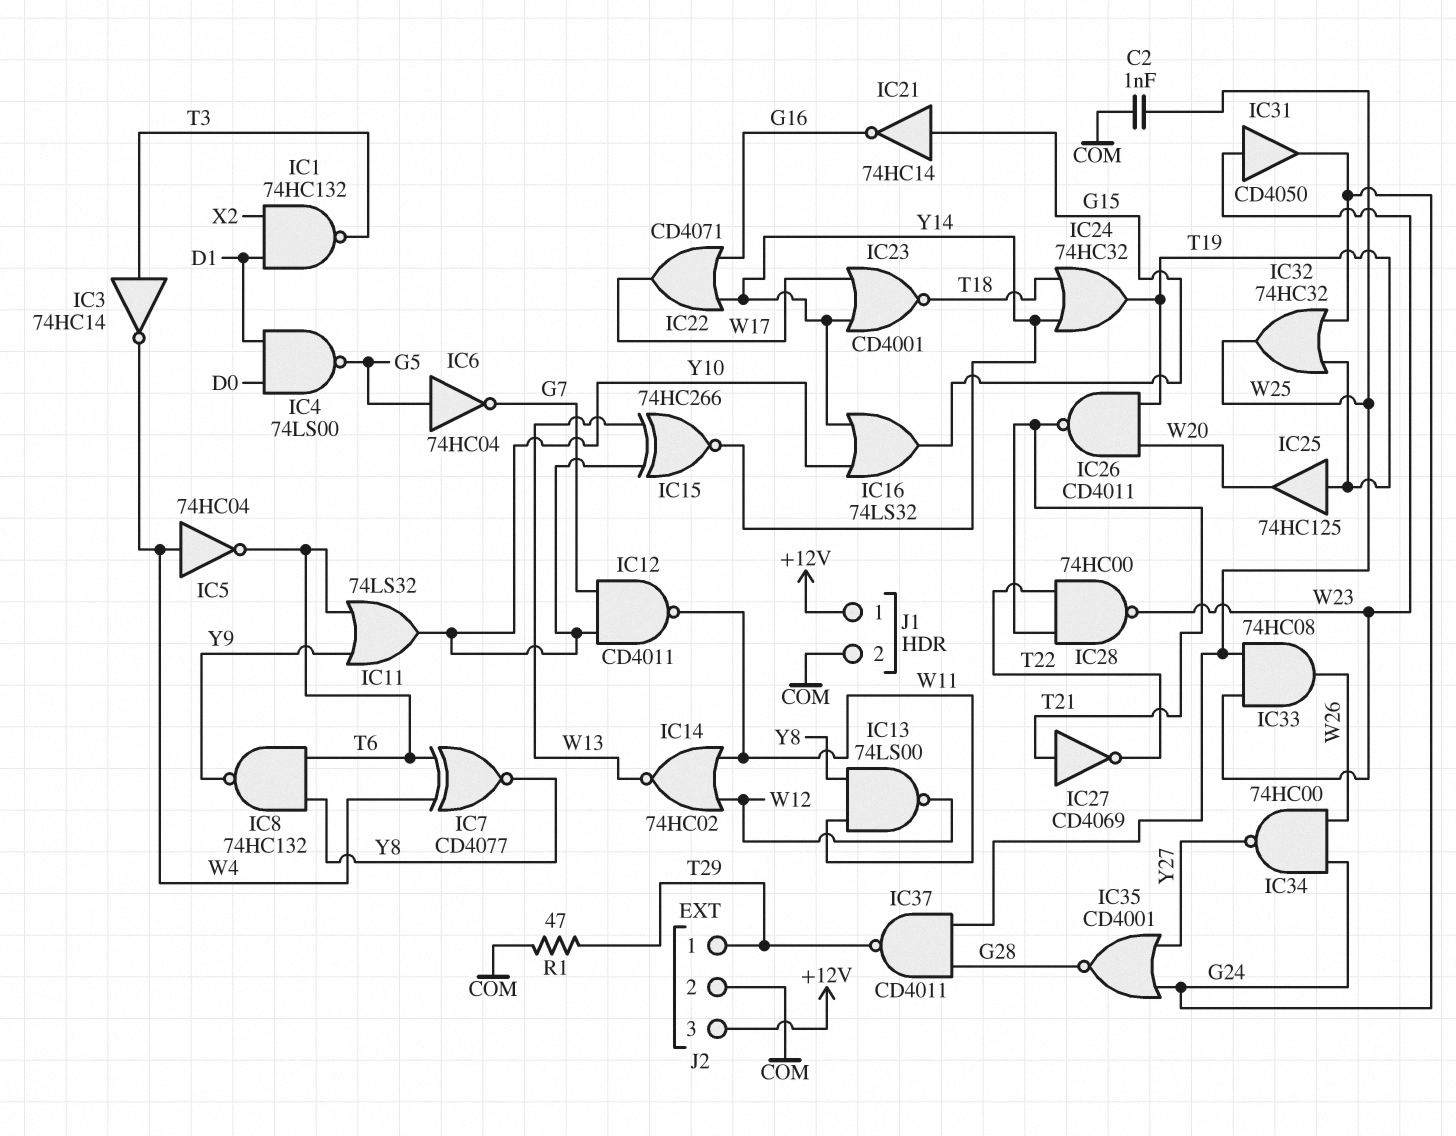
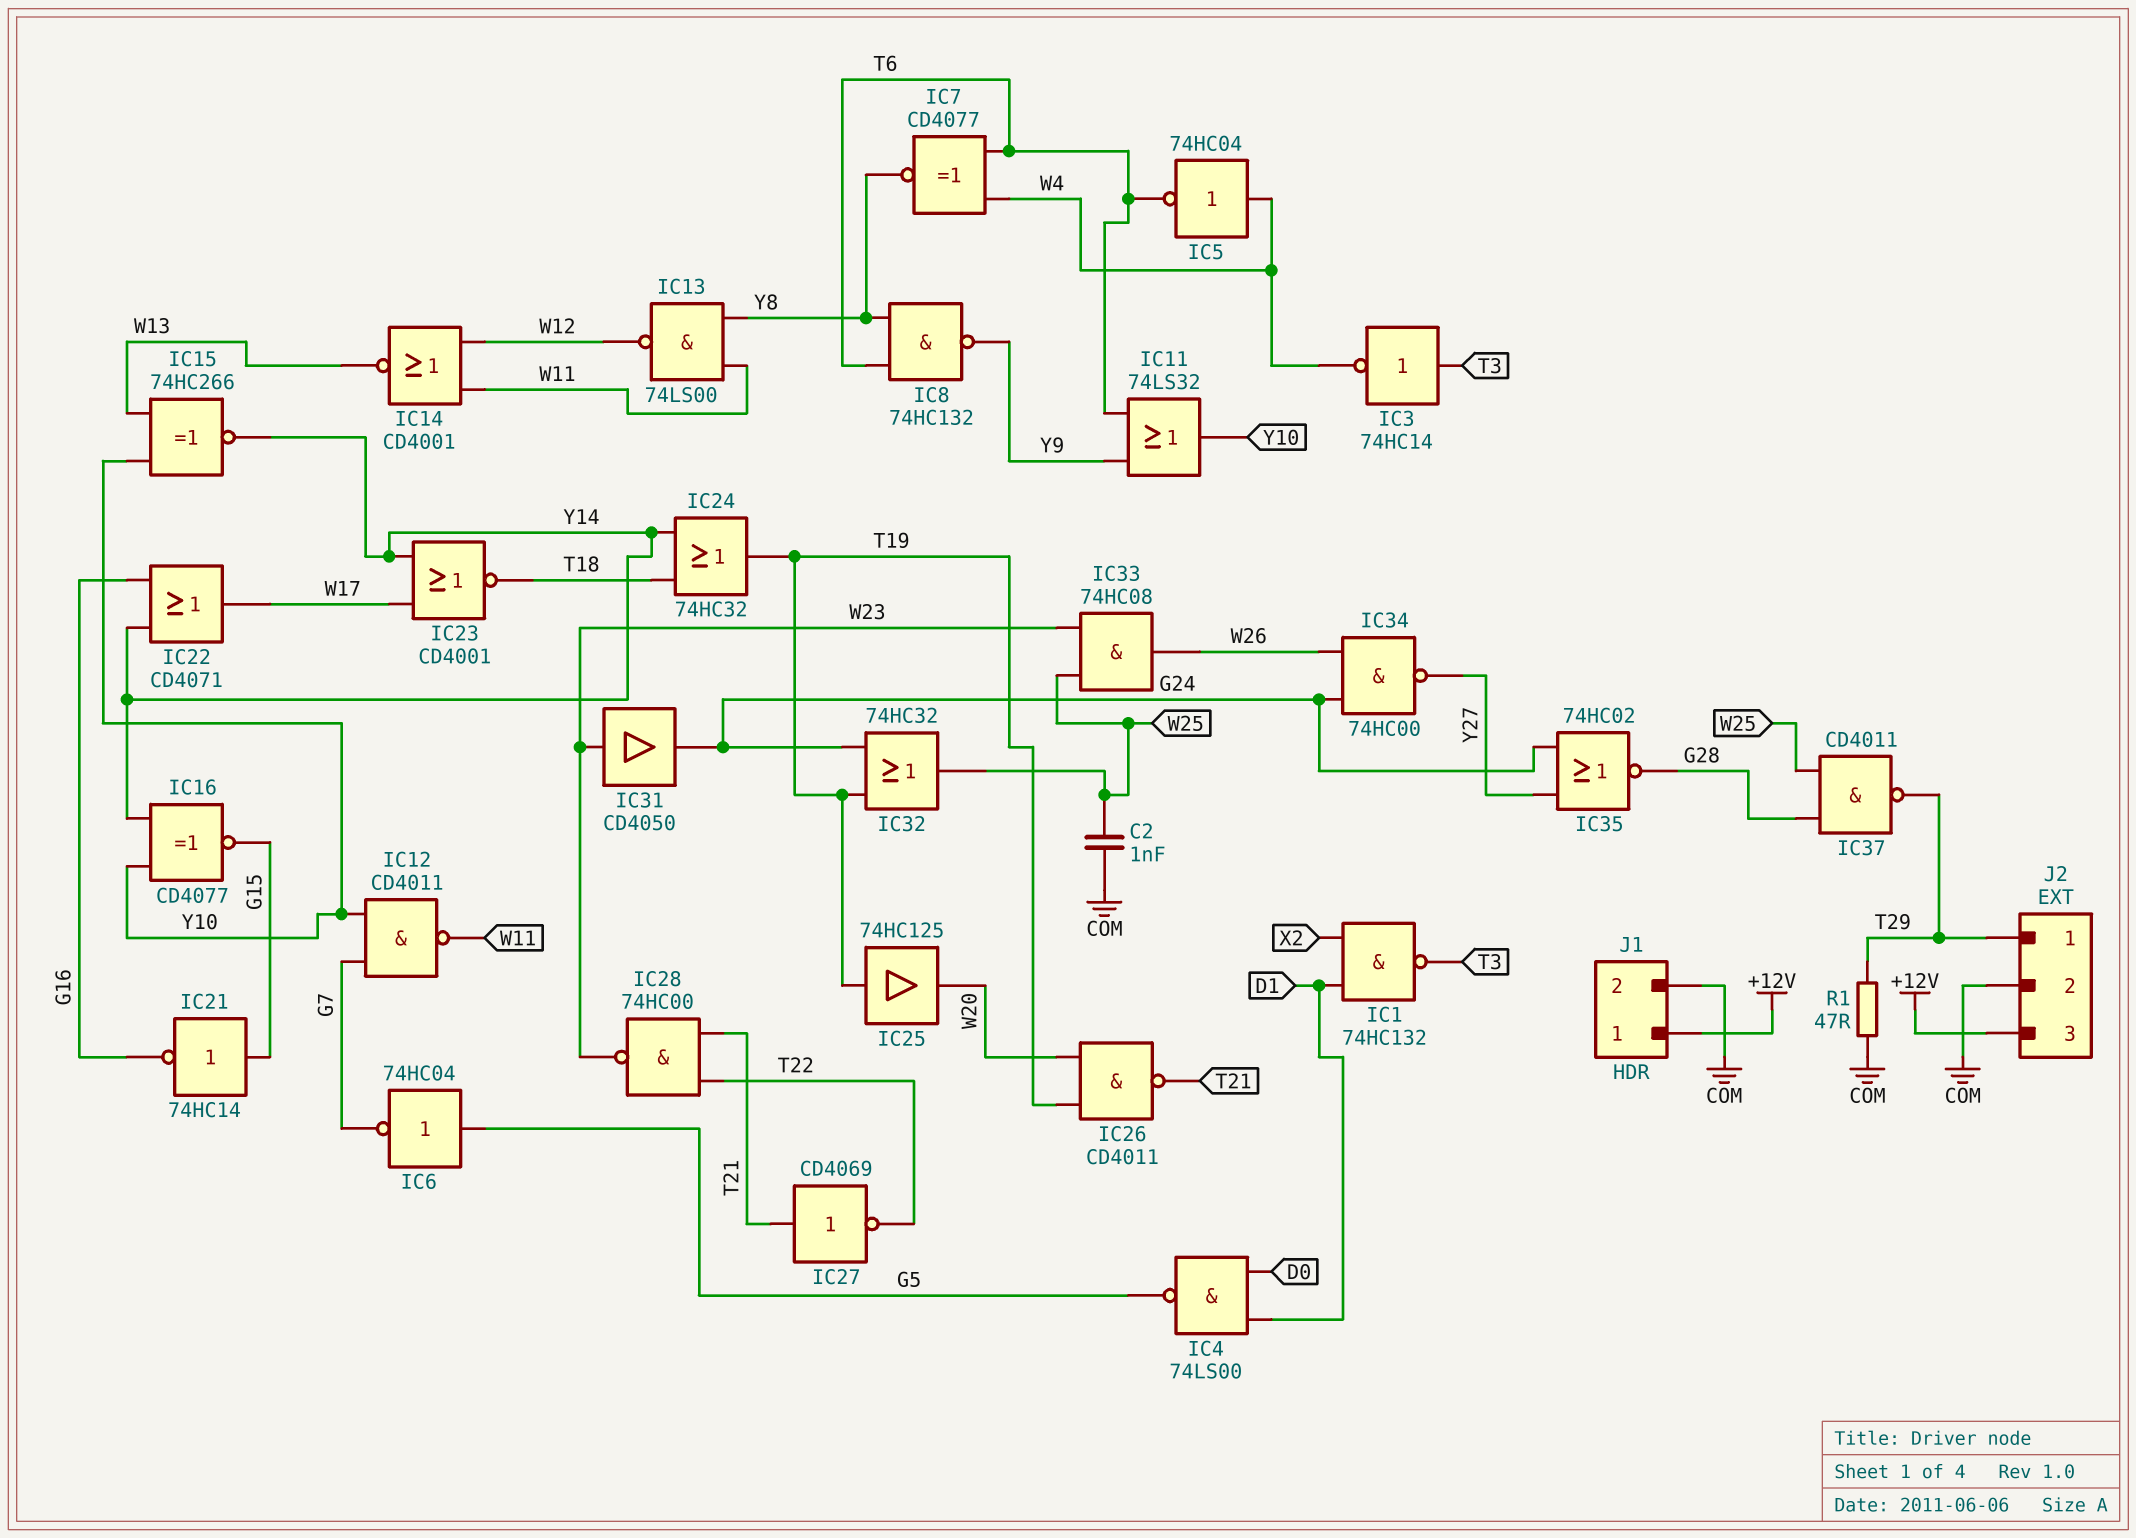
IC14: NOR 74HC02 (in W11, in W12, out W13) -> NOR CD4001 (in W11, in W12, out W13)
IC16: OR 74LS32 (in Y10, in Y14, out G15) -> XNOR CD4077 (in Y10, in Y14, out G15)
IC35: NOR CD4001 (in G24, in Y27, out G28) -> NOR 74HC02 (in G24, in Y27, out G28)

